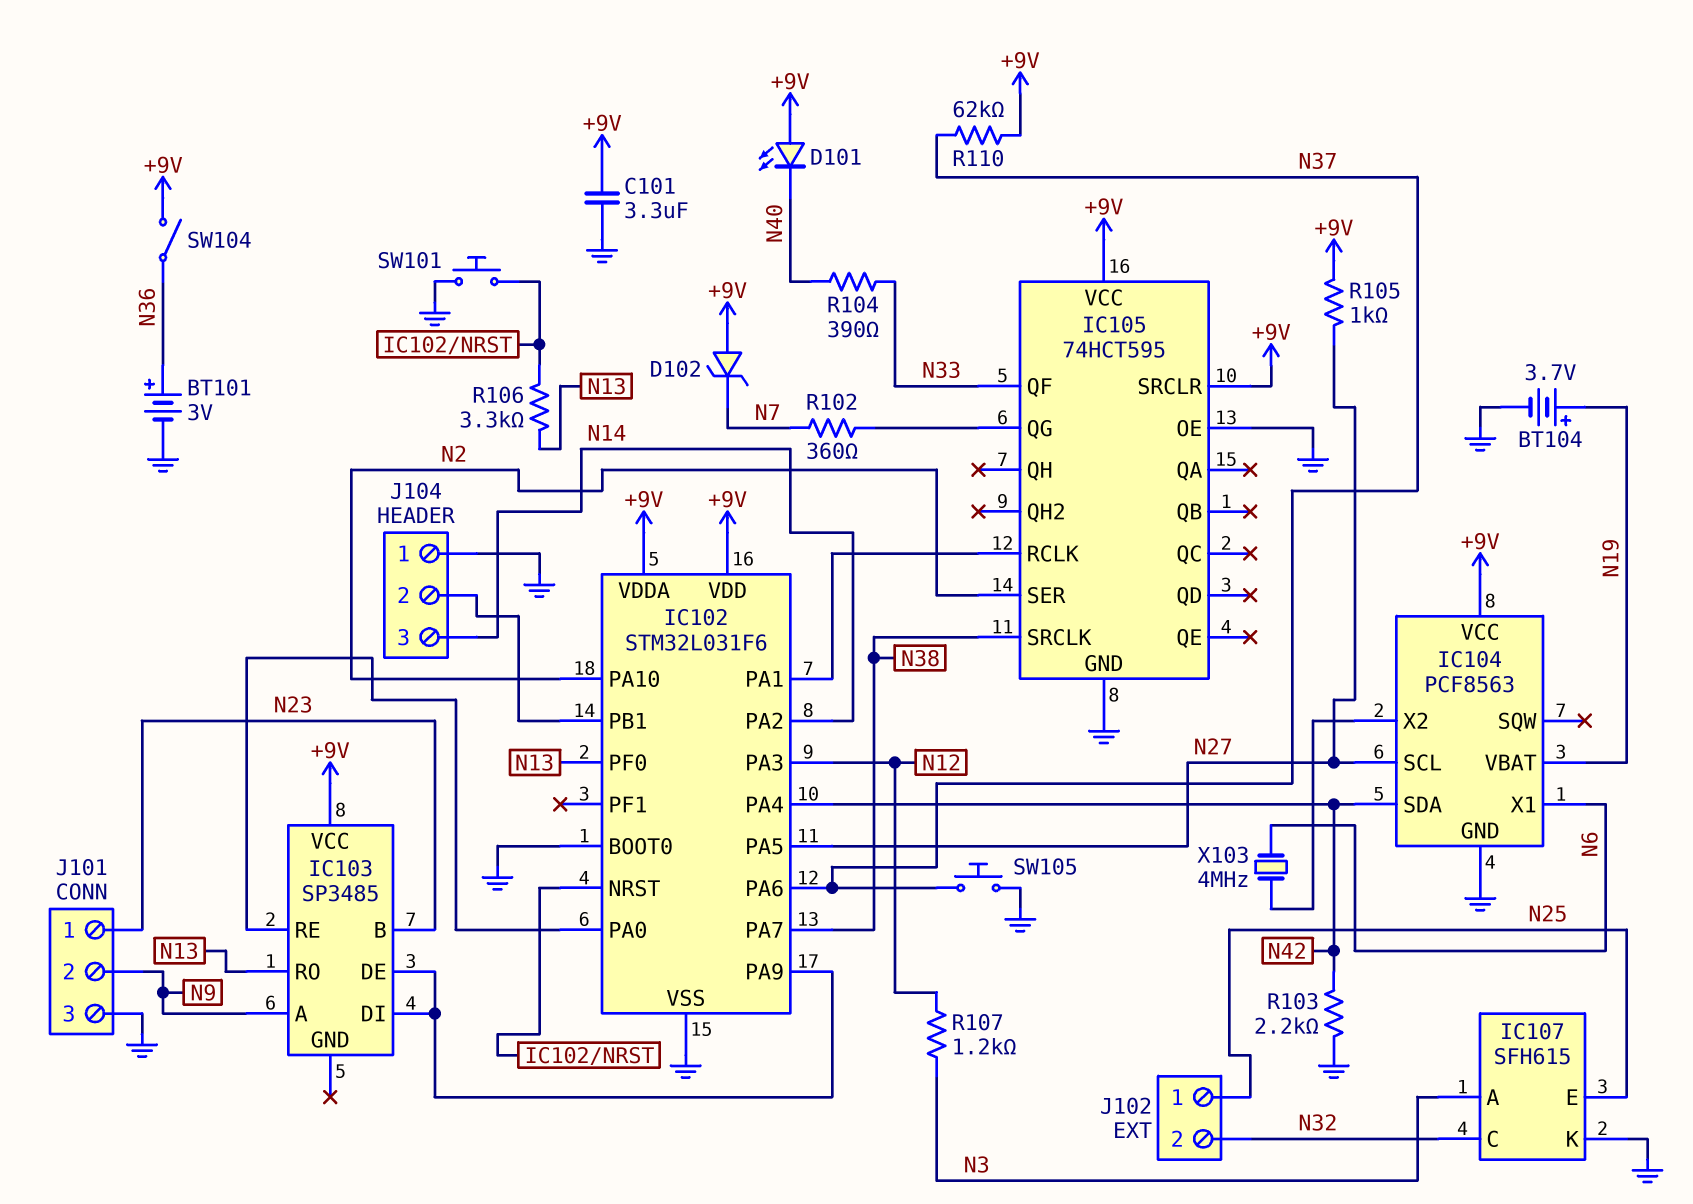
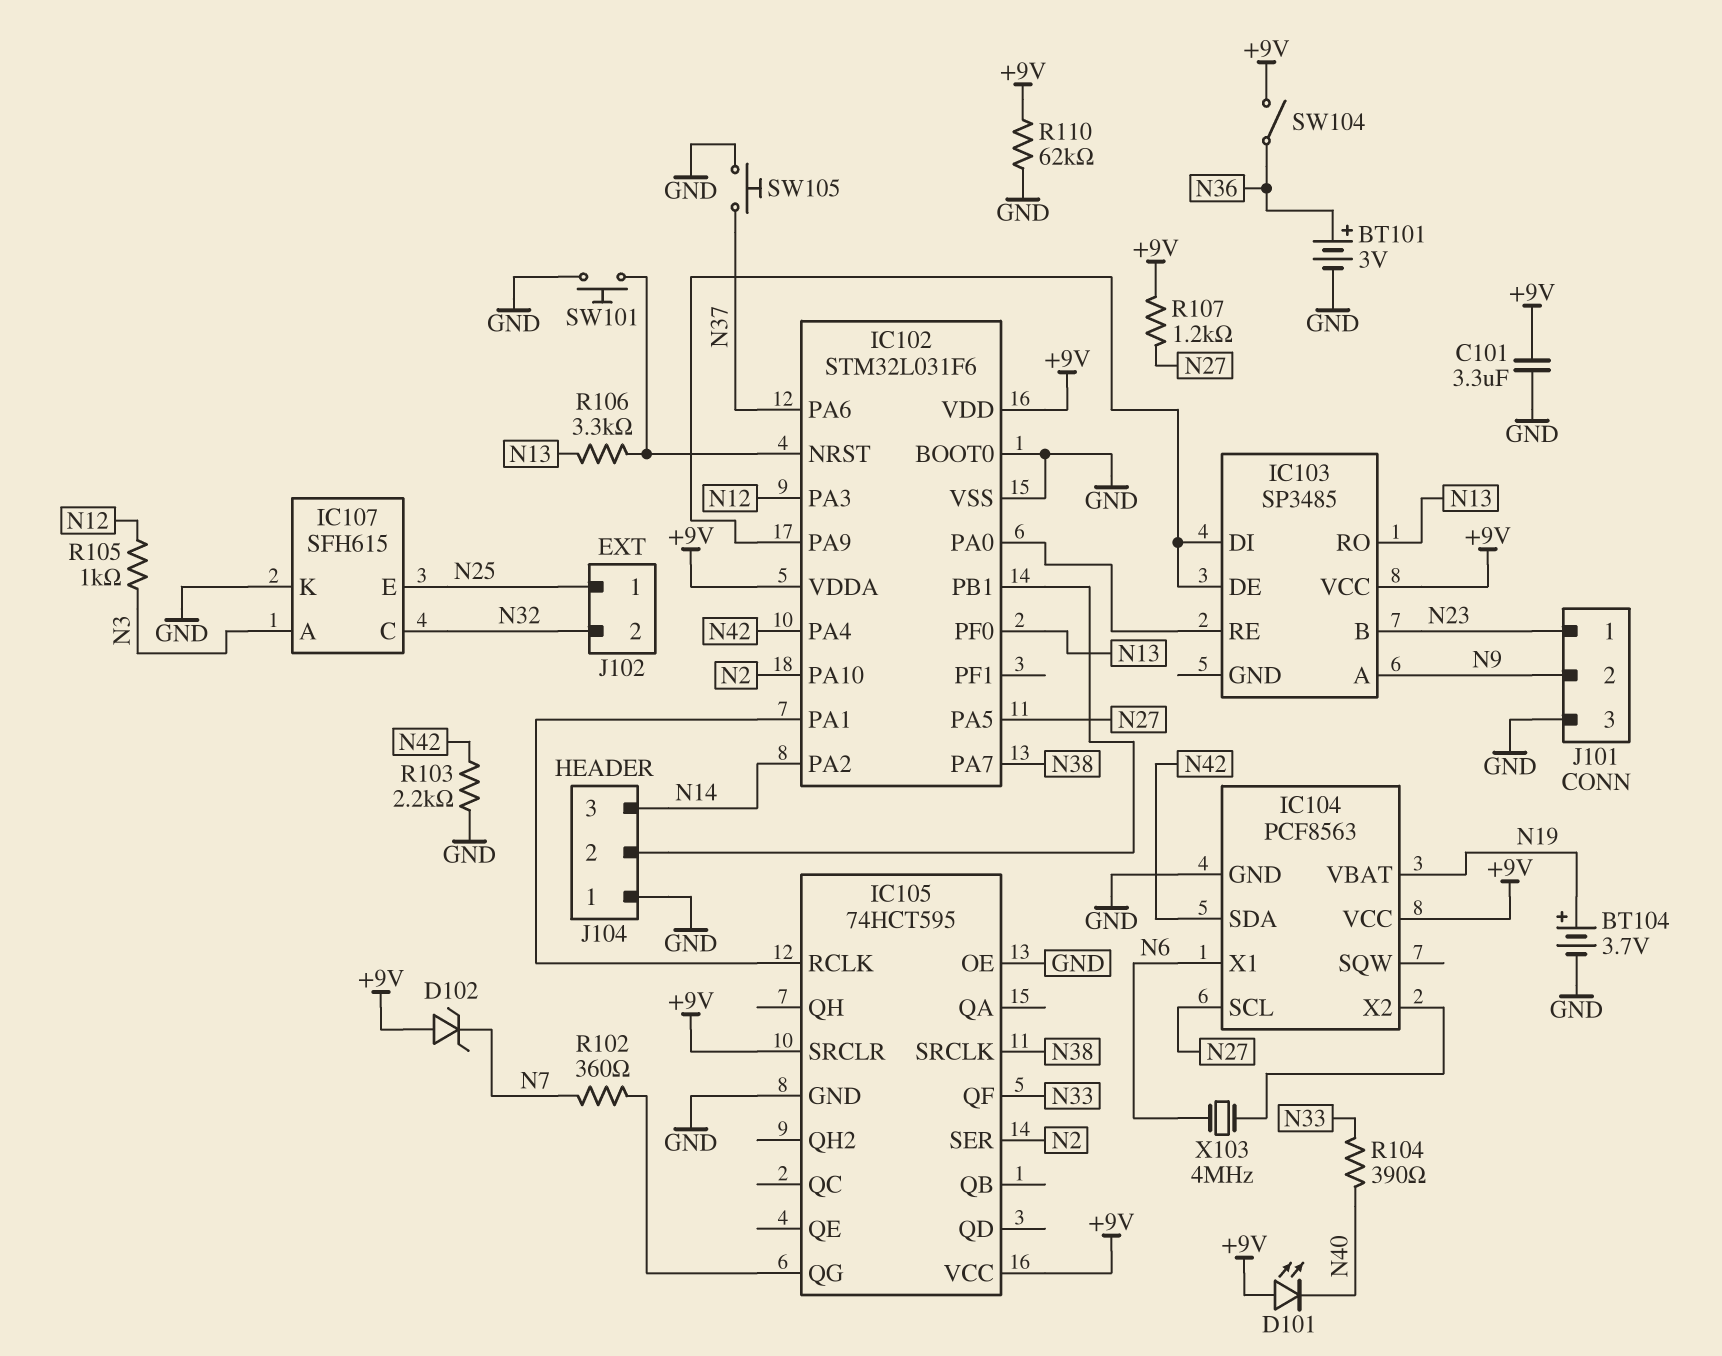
R105: 1k (+9V, N27) -> 1k (N3, N12)
R107: 1.2k (N3, N12) -> 1.2k (+9V, N27)
R110: 62k (+9V, N37) -> 62k (+9V, GND)

